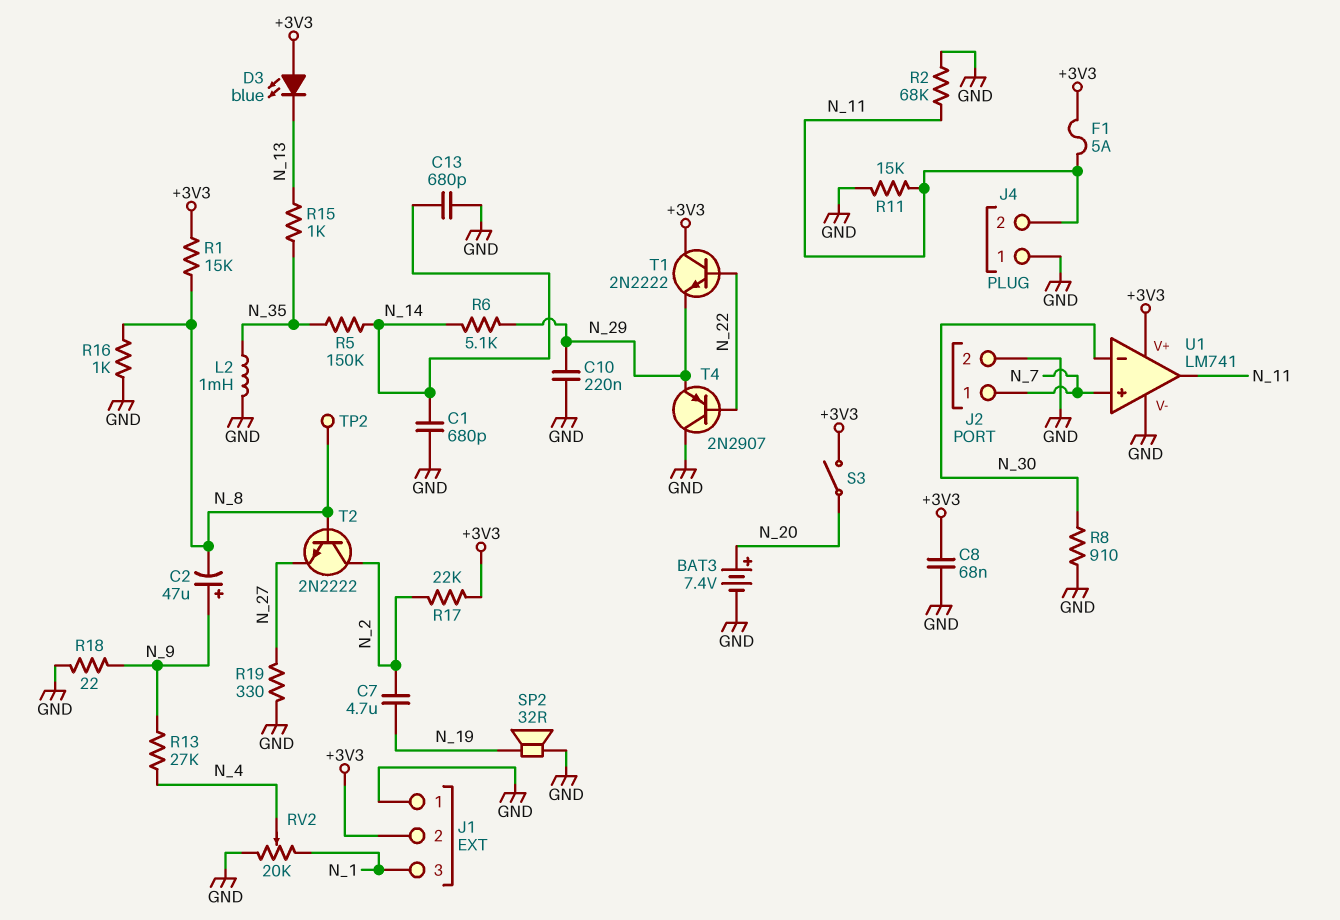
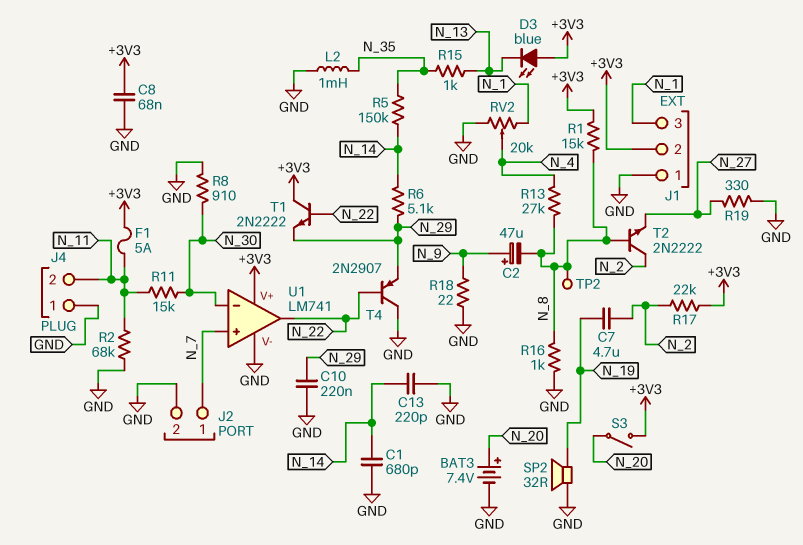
C13: 680pF (GND, N_14) -> 220pF (GND, N_14)
R11: 15k (GND, N_11) -> 15k (N_11, N_30)
R13: 27k (N_4, N_9) -> 27k (N_4, N_8)
U1 pin out: N_11 -> N_22

